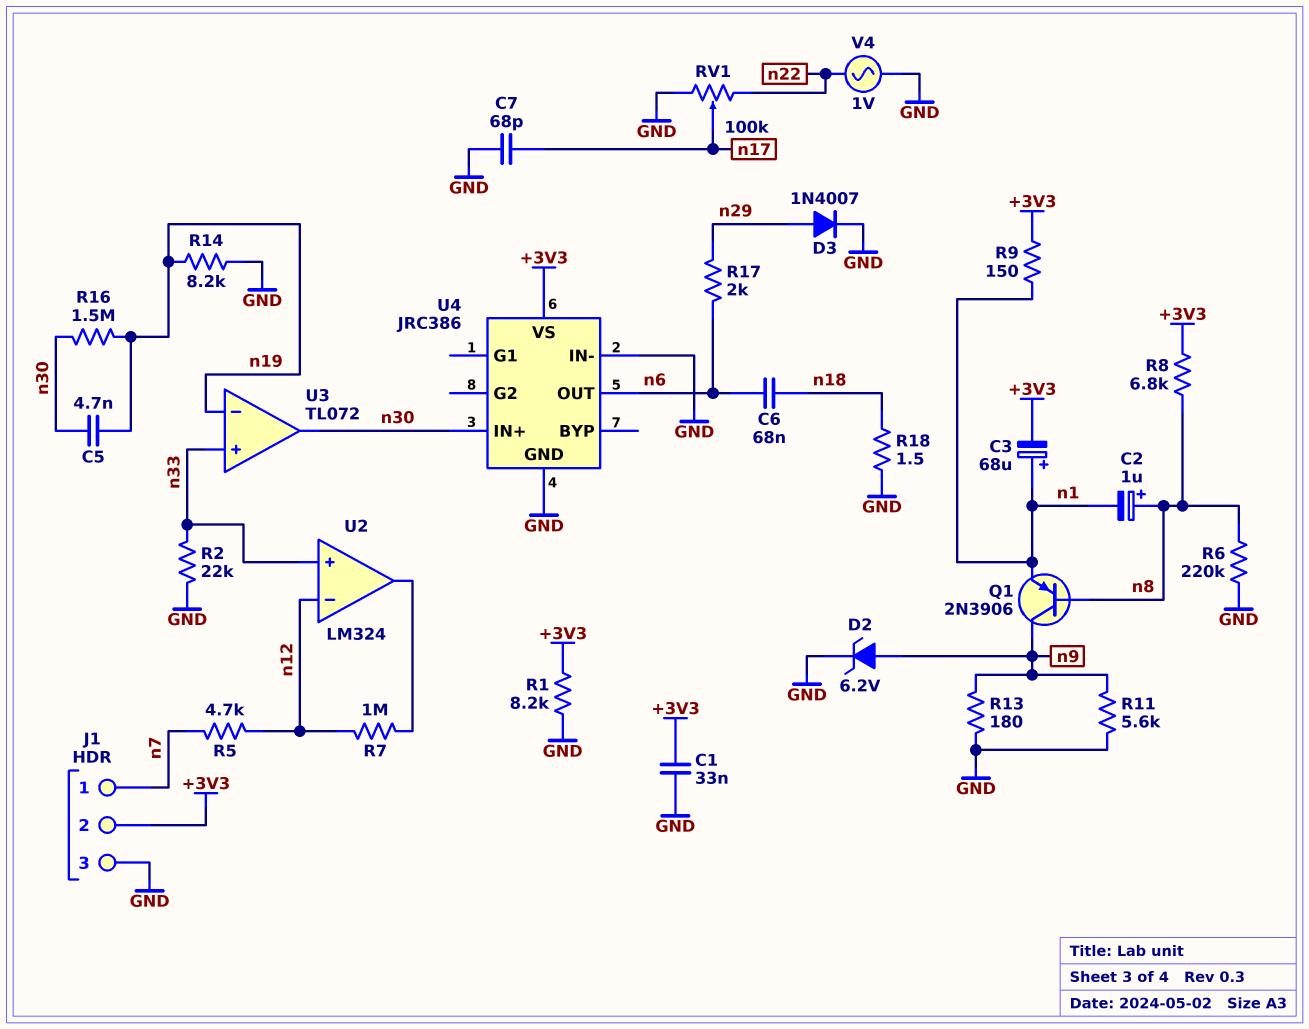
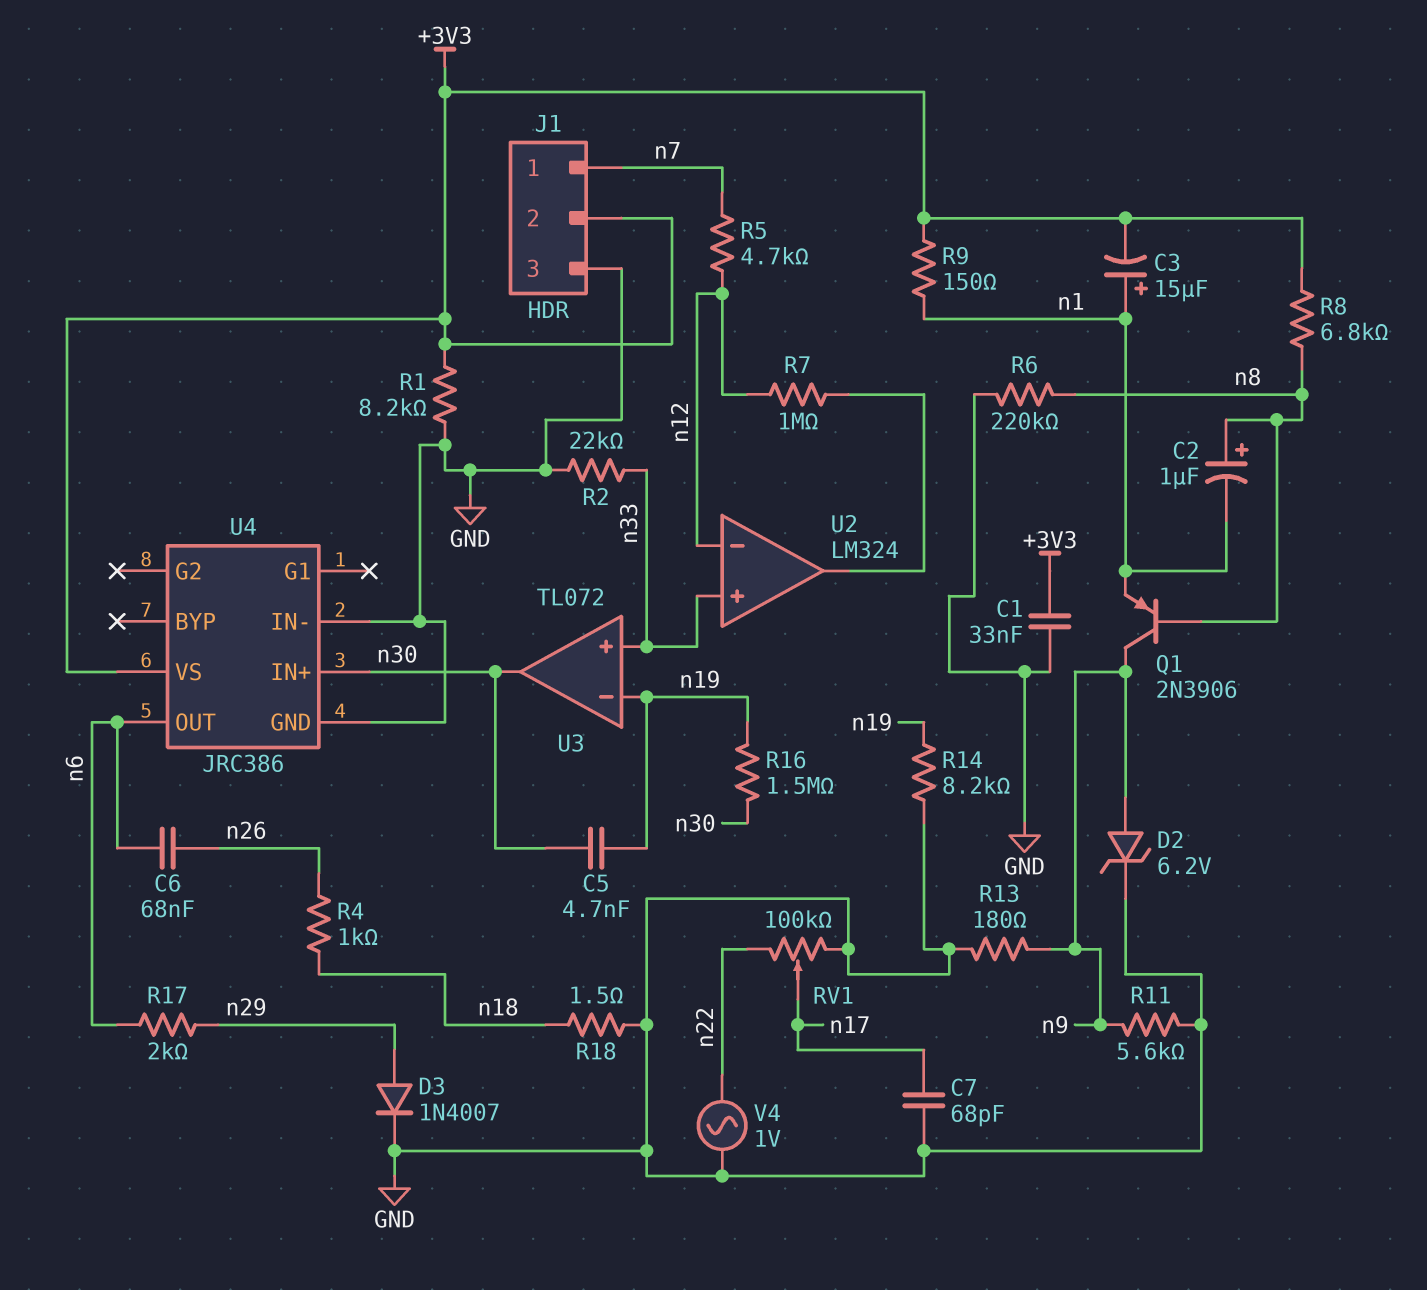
C3: 68uF (plus n1, minus +3V3) -> 15uF (plus n1, minus +3V3)
C6: 68nF (n6, n18) -> 68nF (n6, n26)
R4: none -> 1k (n18, n26)

